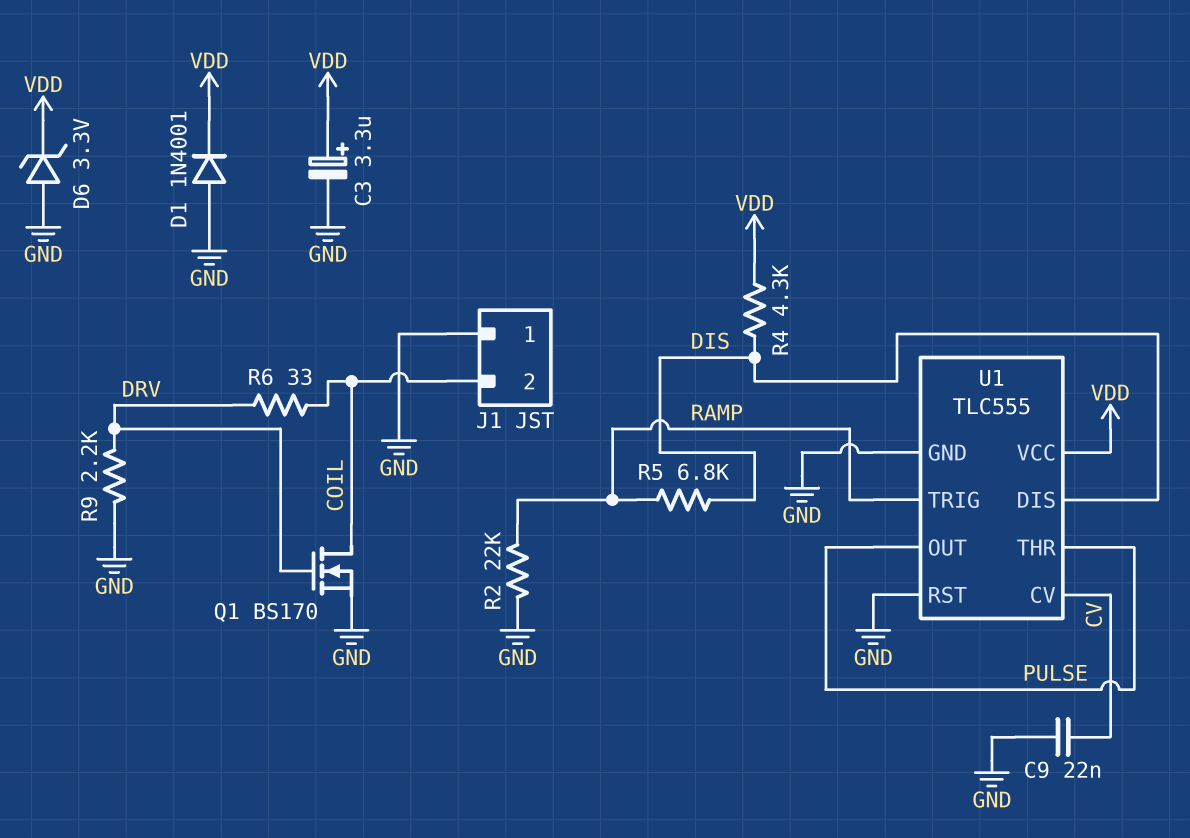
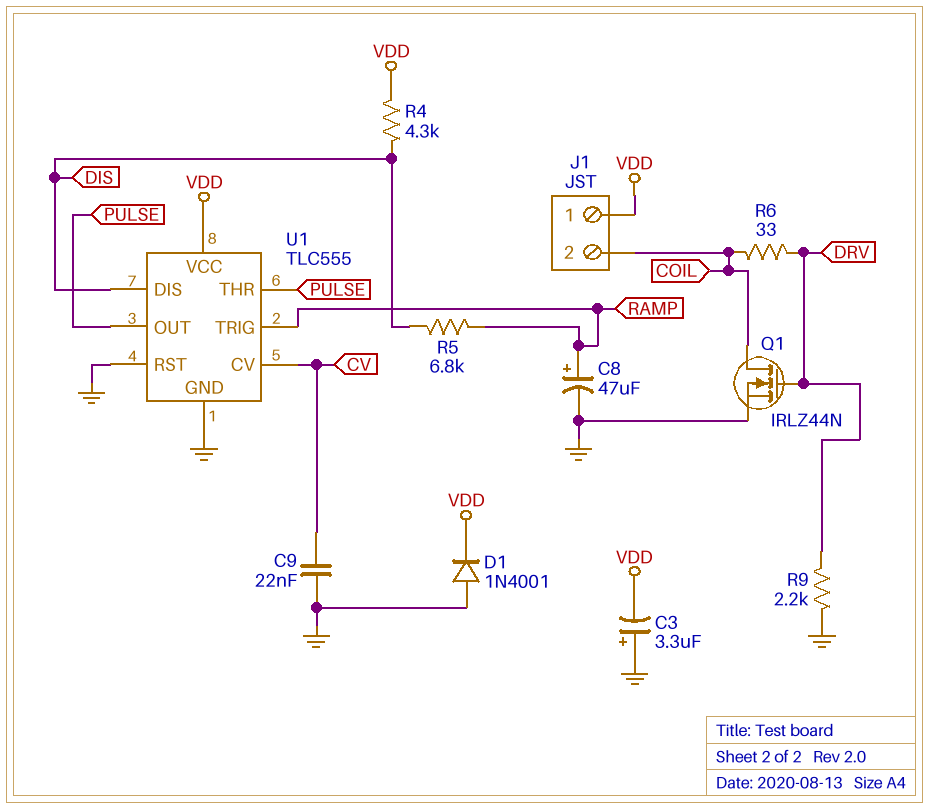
C3: 3.3uF (plus VDD, minus GND) -> 3.3uF (plus GND, minus VDD)
C8: none -> 47uF (plus RAMP, minus GND)
D6: zener 3.3V (A GND, K VDD) -> none
J1 pin 1: GND -> VDD
Q1: NMOS BS170 (G DRV, D COIL, S GND) -> NMOS IRLZ44N (G DRV, D COIL, S GND)
R2: 22k (GND, RAMP) -> none

